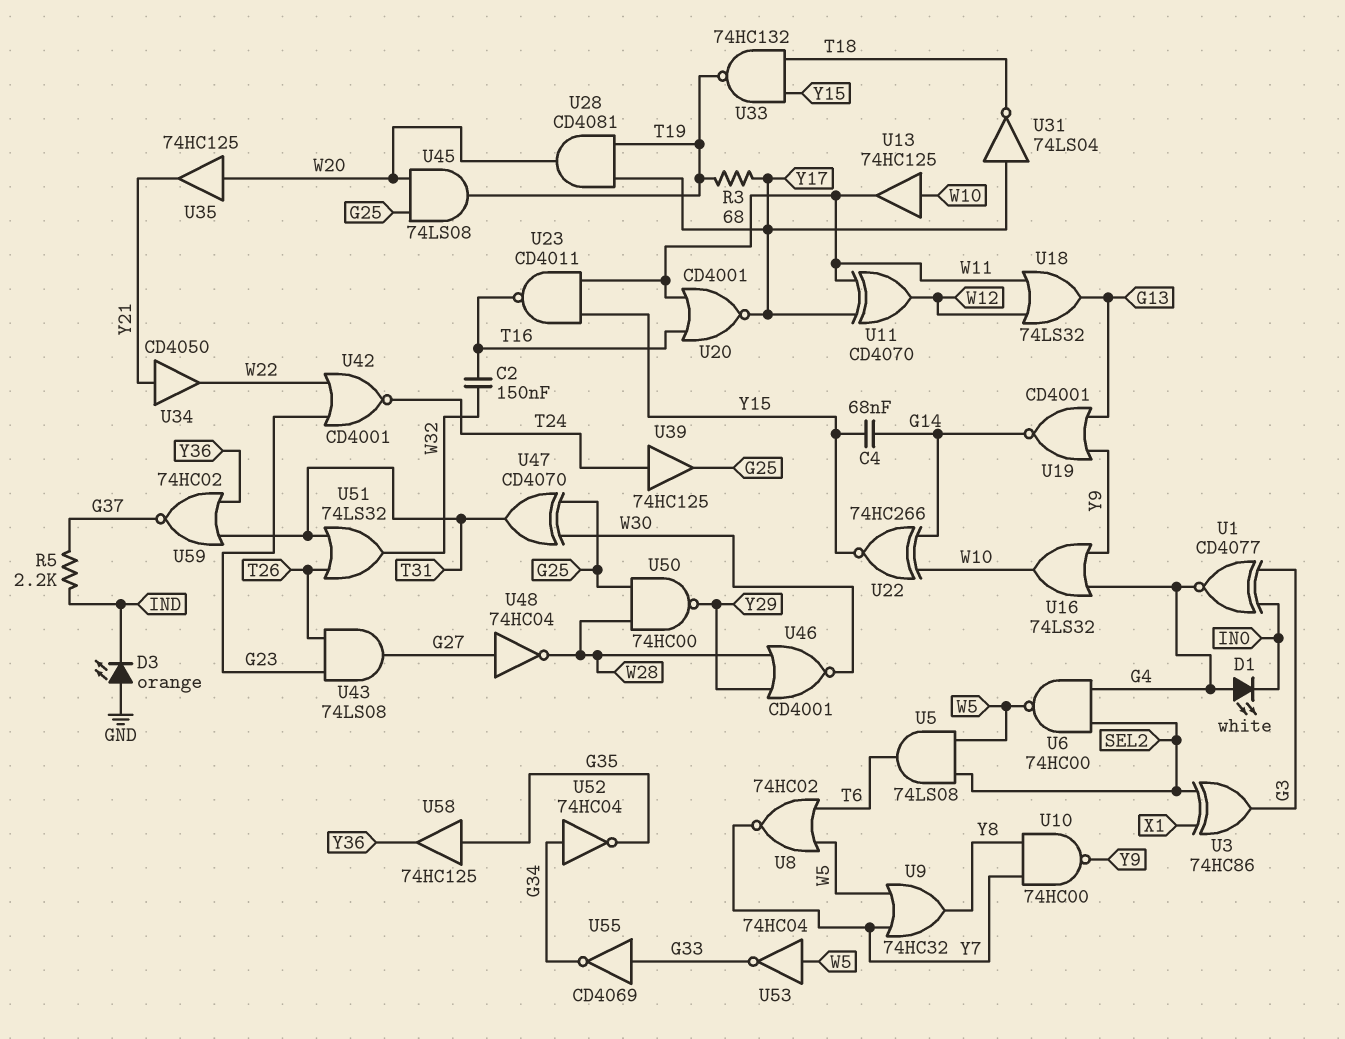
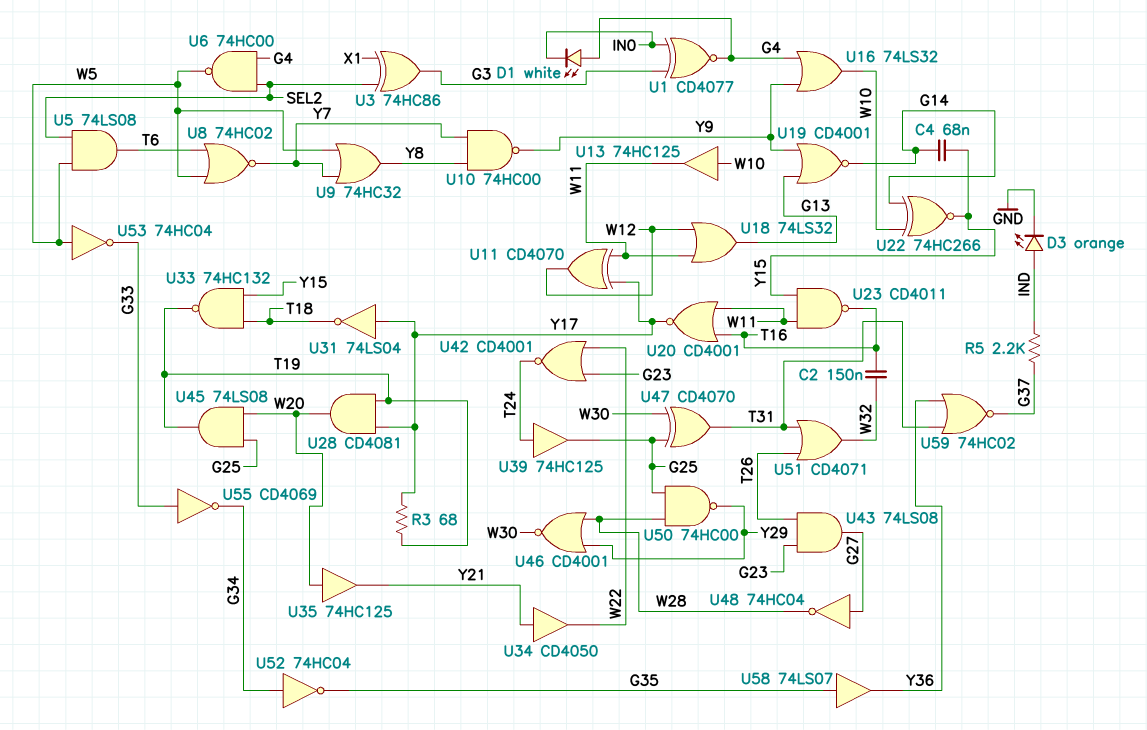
D3: LED orange (A GND, K IND) -> LED orange (A IND, K GND)
U51: OR 74LS32 (in T26, in T31, out W32) -> OR CD4071 (in T26, in T31, out W32)
U58: buffer 74HC125 (in G35, out Y36) -> buffer 74LS07 (in G35, out Y36)

